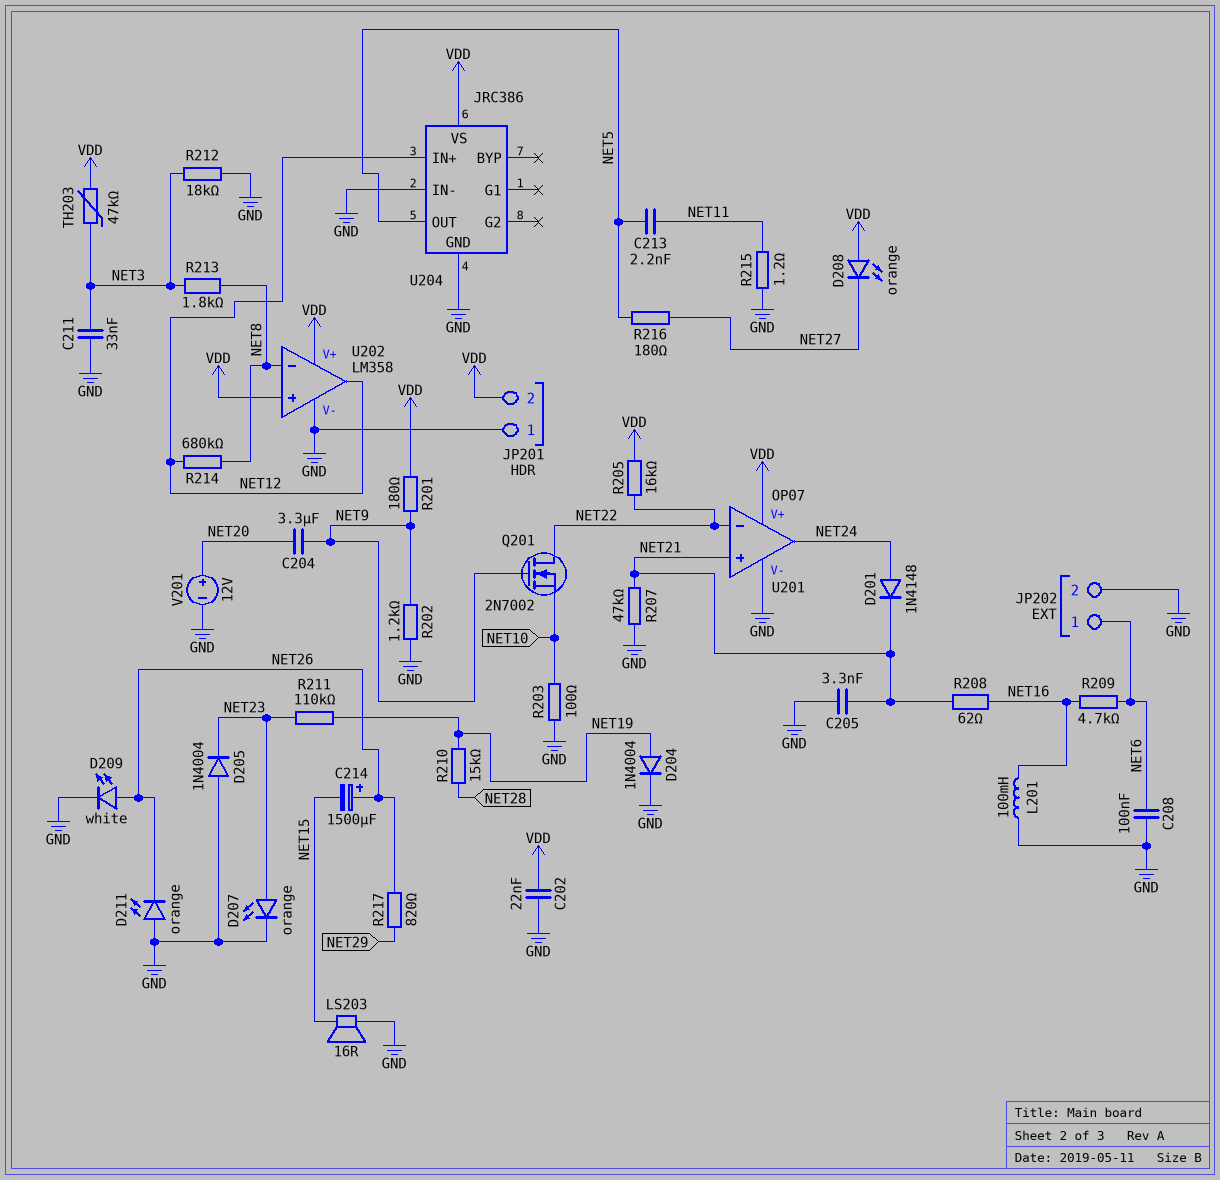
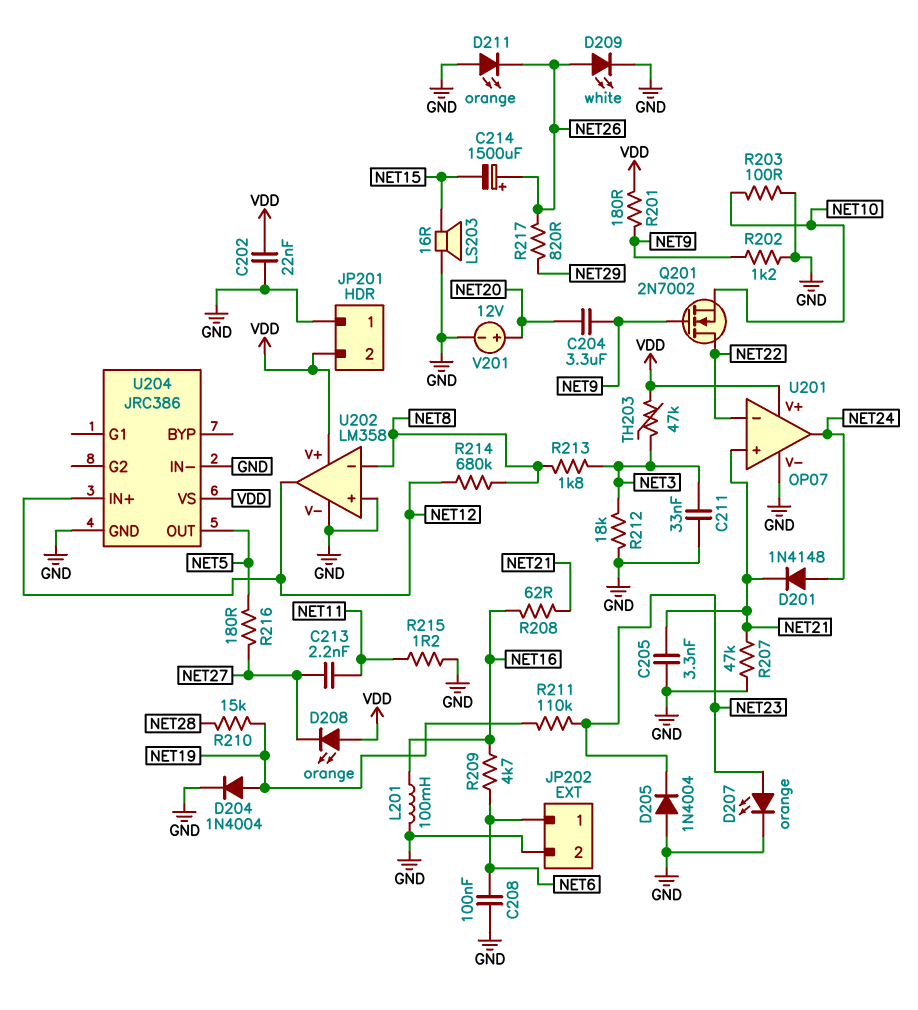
C213: 2.2nF (NET5, NET11) -> 2.2nF (NET11, NET27)
R205: 16k (NET22, VDD) -> none
U202 pin in+: VDD -> GND

